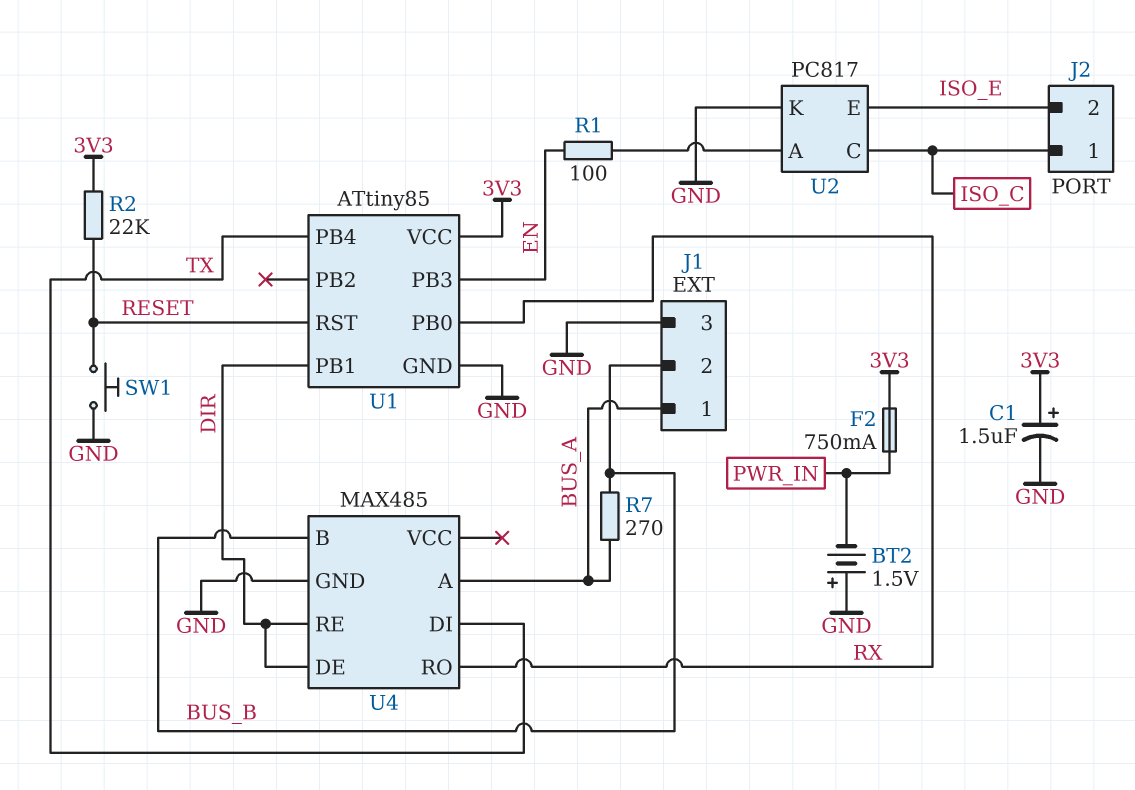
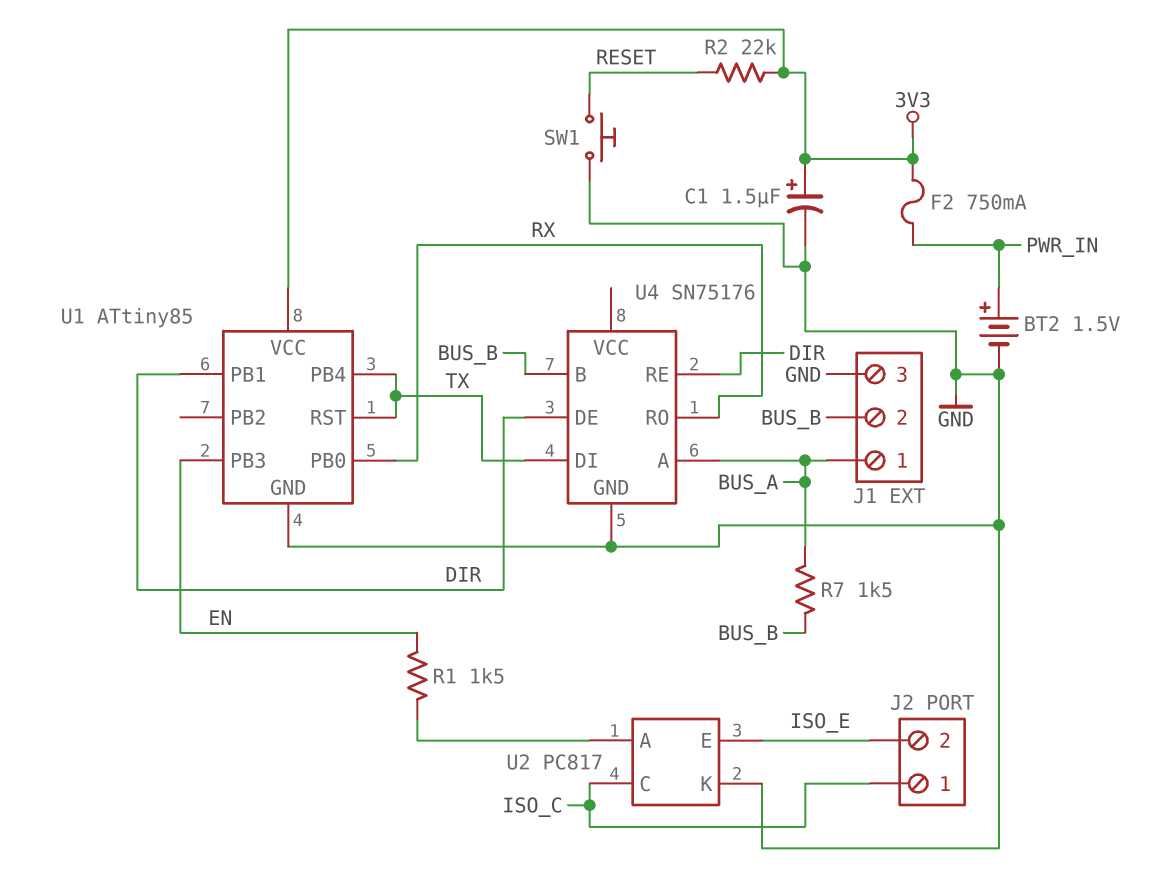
BT2: 1.5V (plus GND, minus PWR_IN) -> 1.5V (plus PWR_IN, minus GND)
R1: 100 (EN, U2/A) -> 1.5k (EN, U2/A)
R7: 270 (BUS_A, BUS_B) -> 1.5k (BUS_A, BUS_B)
U1 pin RST: RESET -> TX
U4: MAX485 -> SN75176

